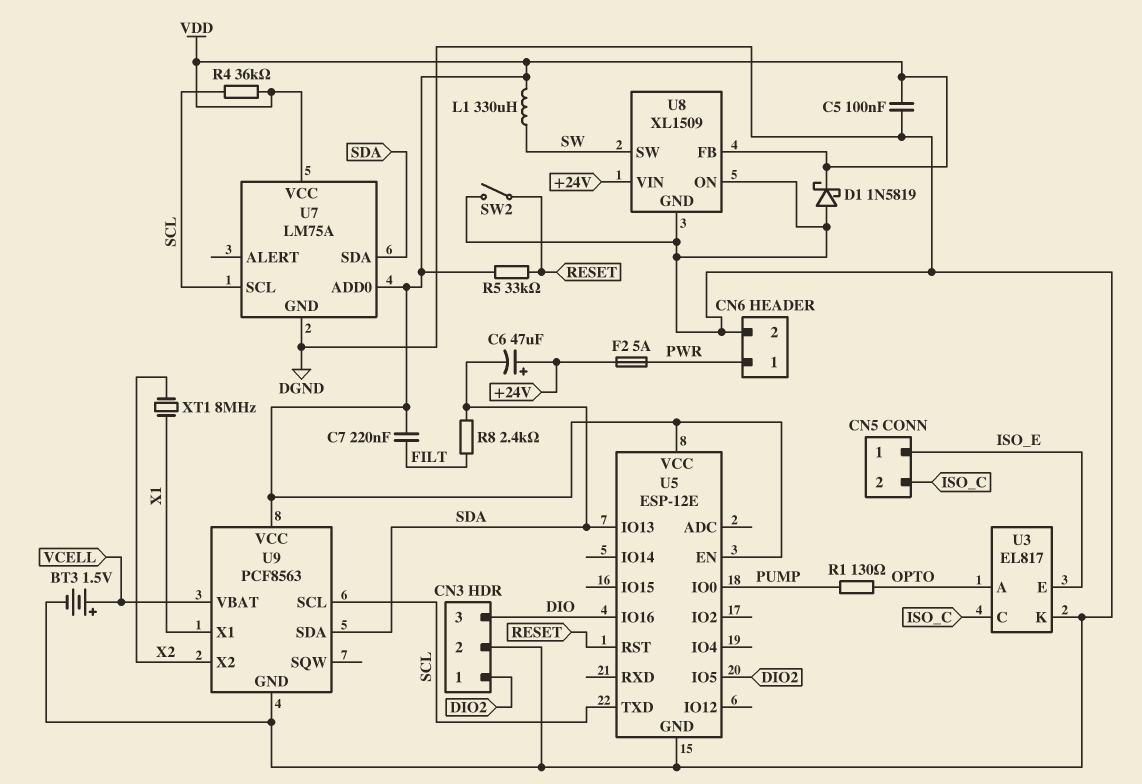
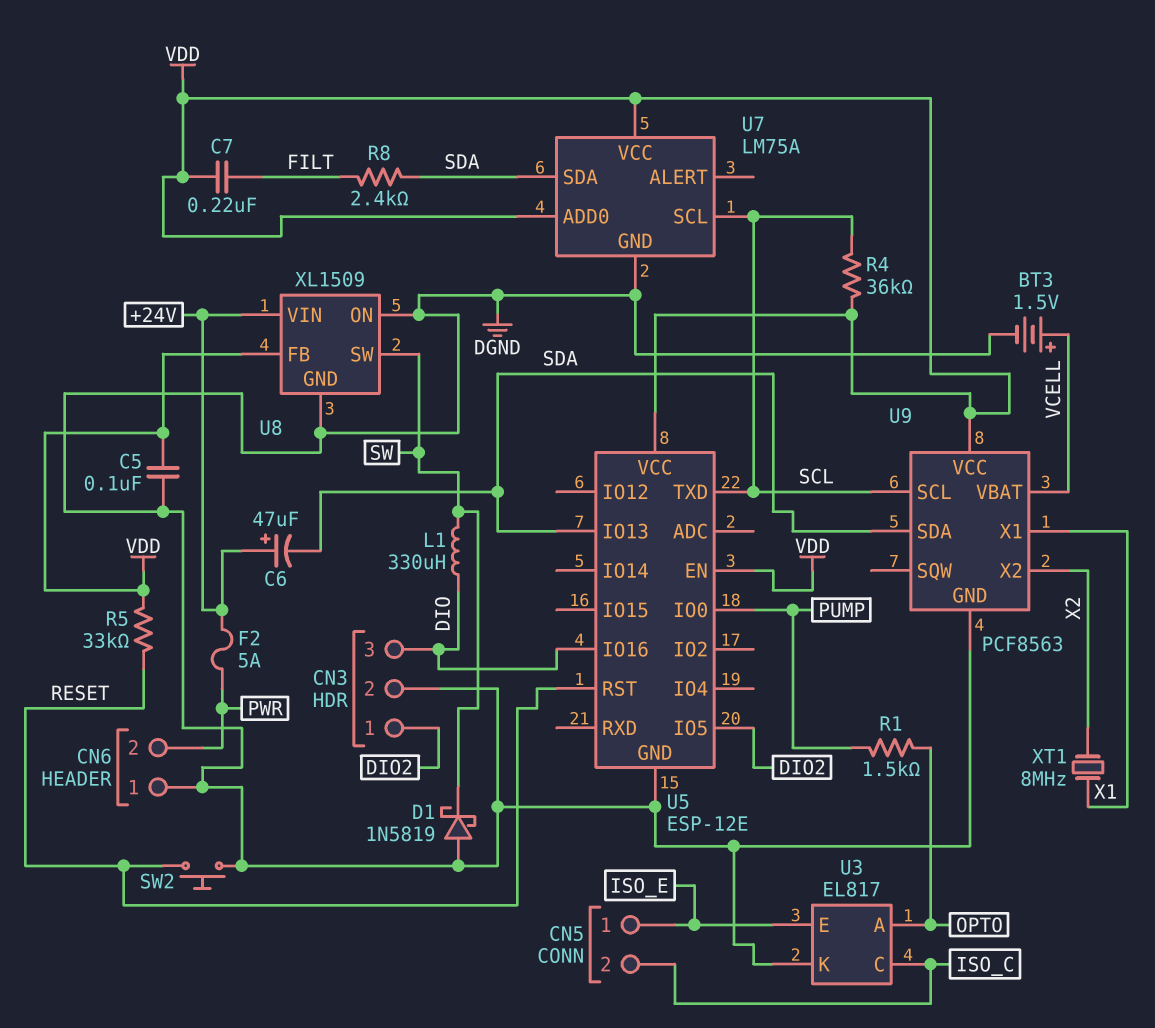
CN6 pin 1: PWR -> DGND
CN6 pin 2: DGND -> PWR
D1: schottky 1N5819 (A DGND, K VDD) -> schottky 1N5819 (A DGND, K SW)
L1: 330uH (SW, VDD) -> 330uH (DIO, SW)
R1: 130 (OPTO, PUMP) -> 1.5k (OPTO, PUMP)
SW2: switch (DGND, RESET) -> button (DGND, RESET)

